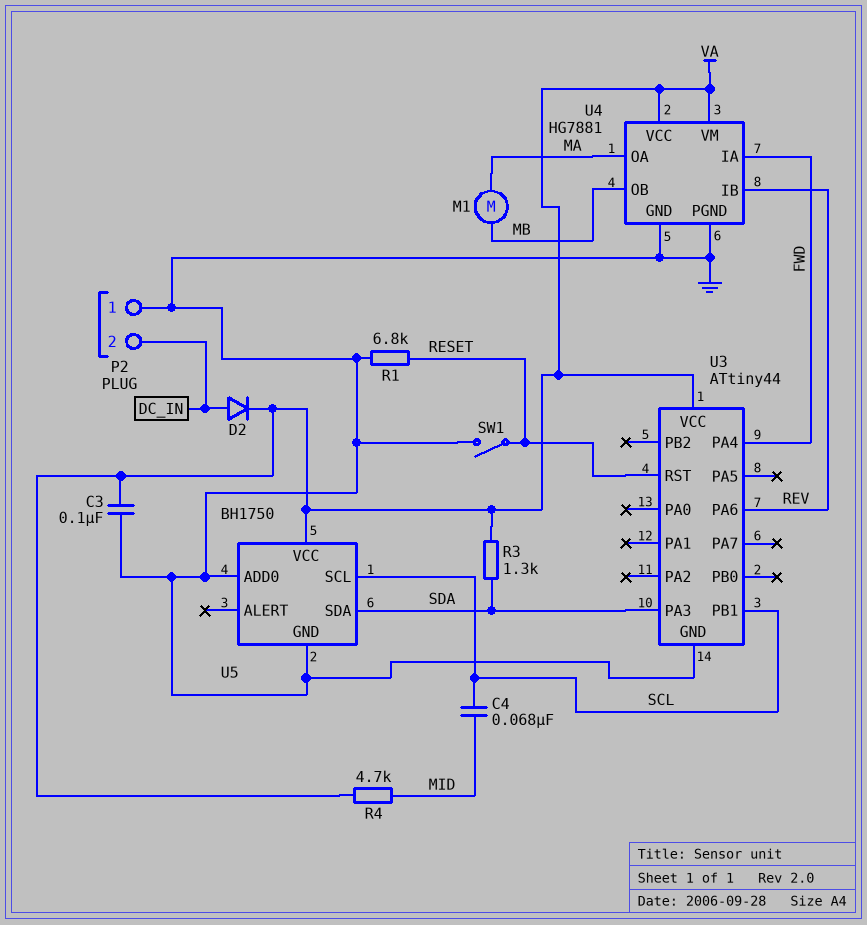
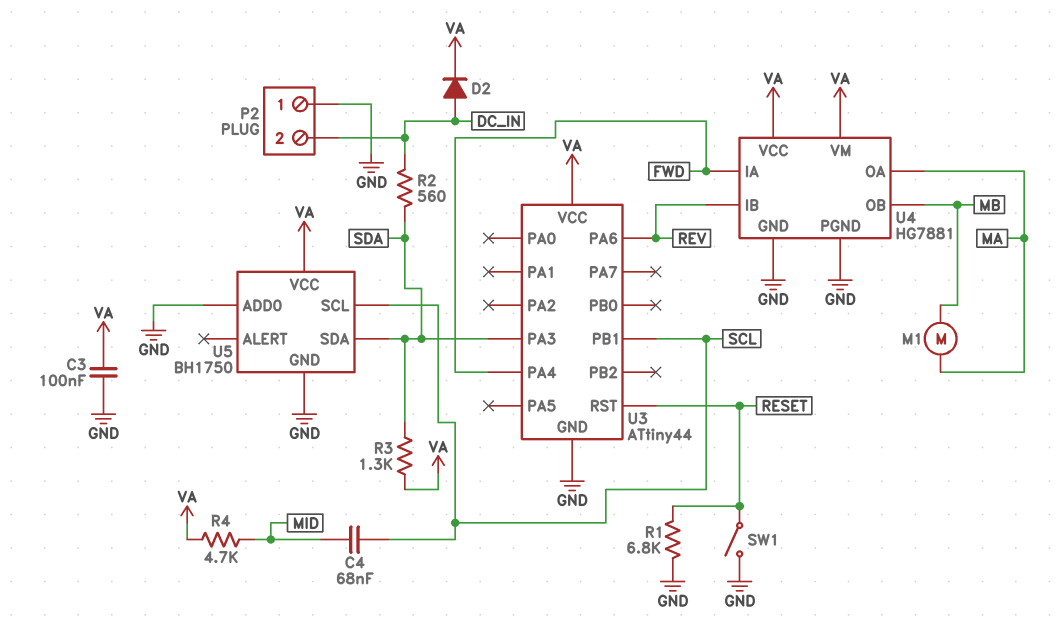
R2: none -> 560 (DC_IN, SDA)

